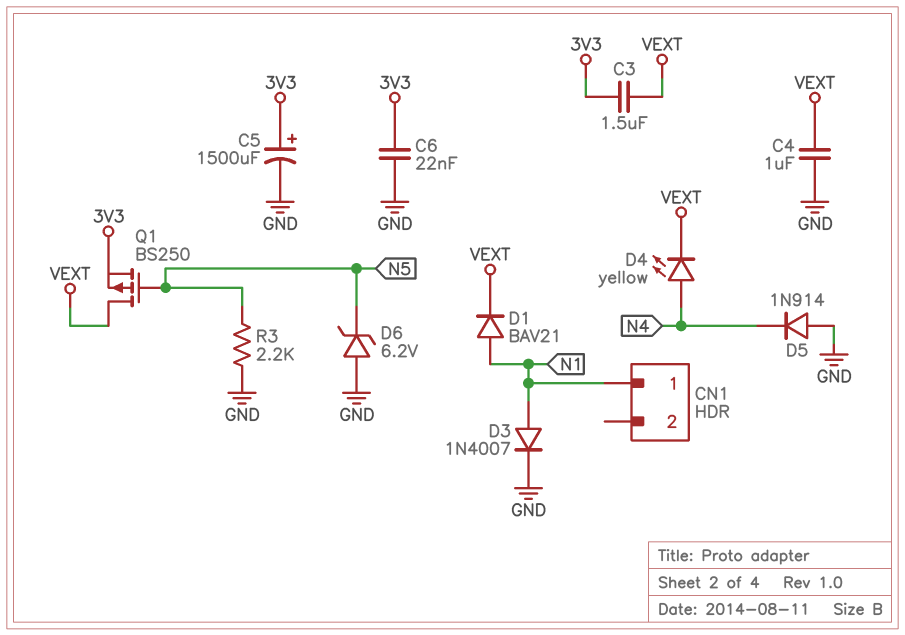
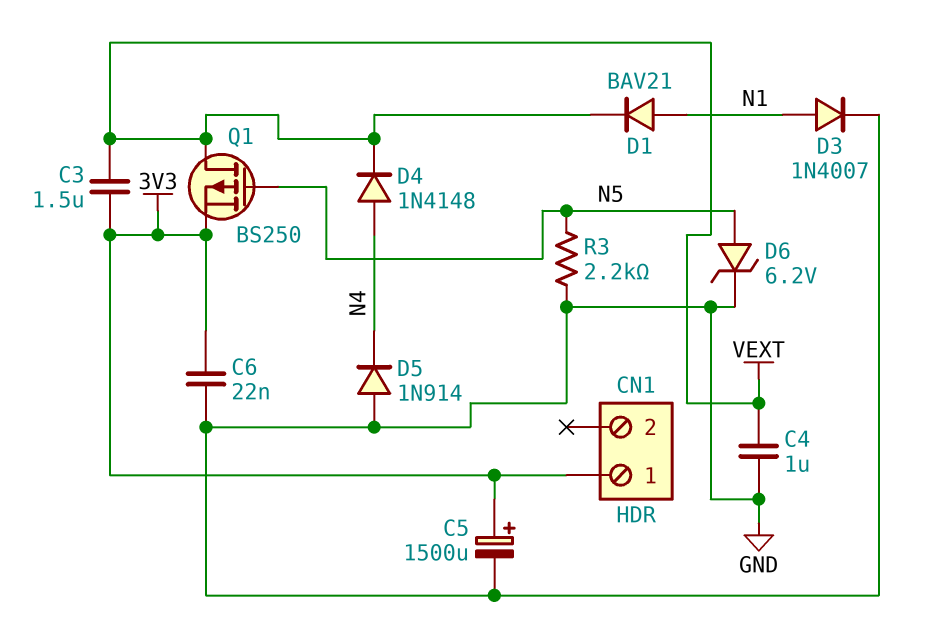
CN1 pin 1: N1 -> 3V3
D4: LED yellow (A N4, K VEXT) -> diode 1N4148 (A N4, K VEXT)
D6: zener 6.2V (A GND, K N5) -> zener 6.2V (A N5, K GND)

